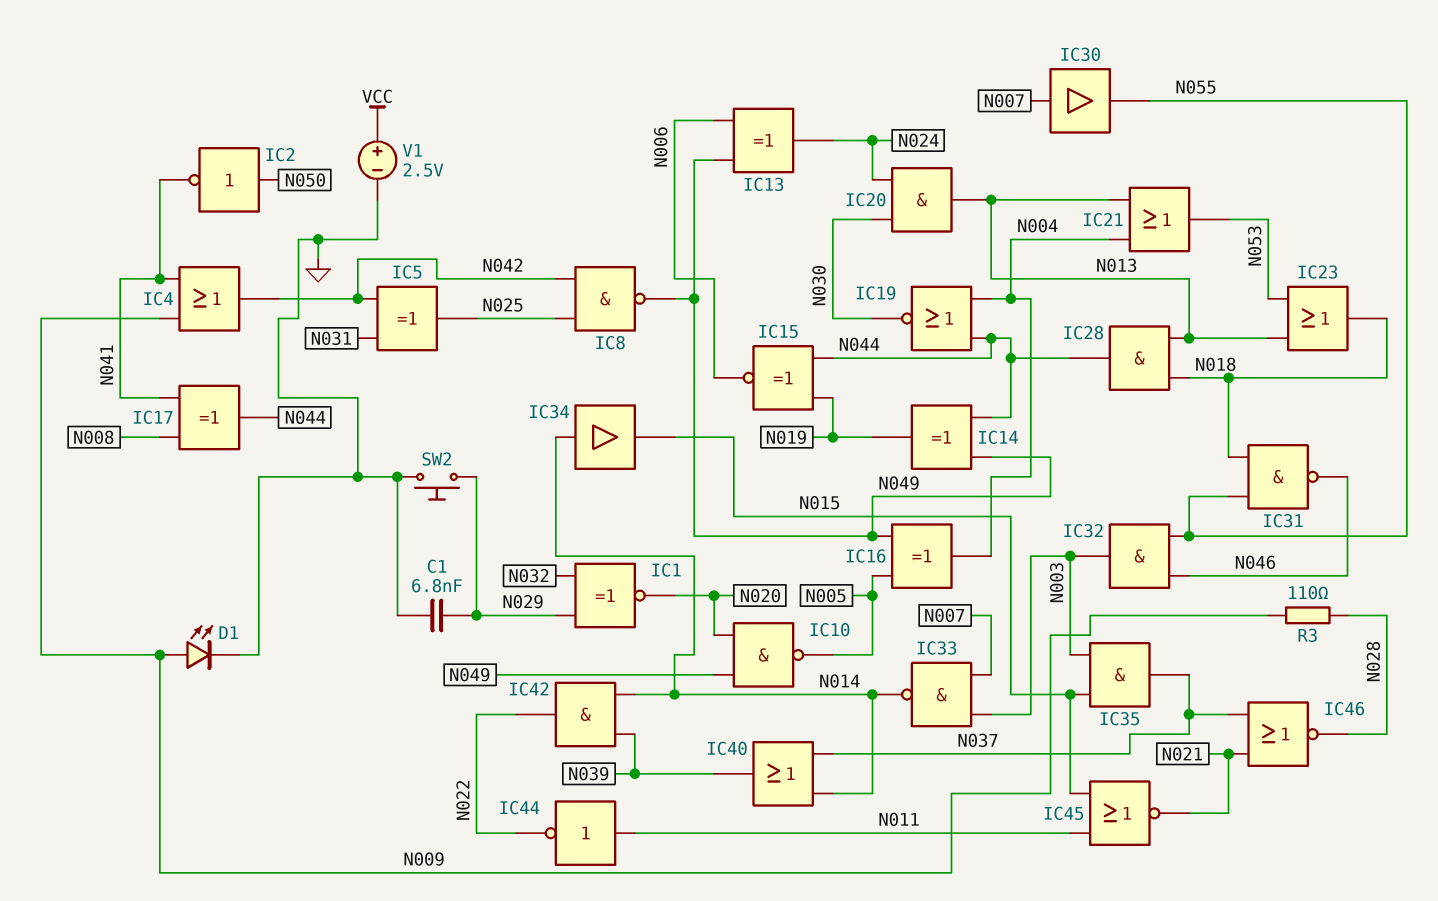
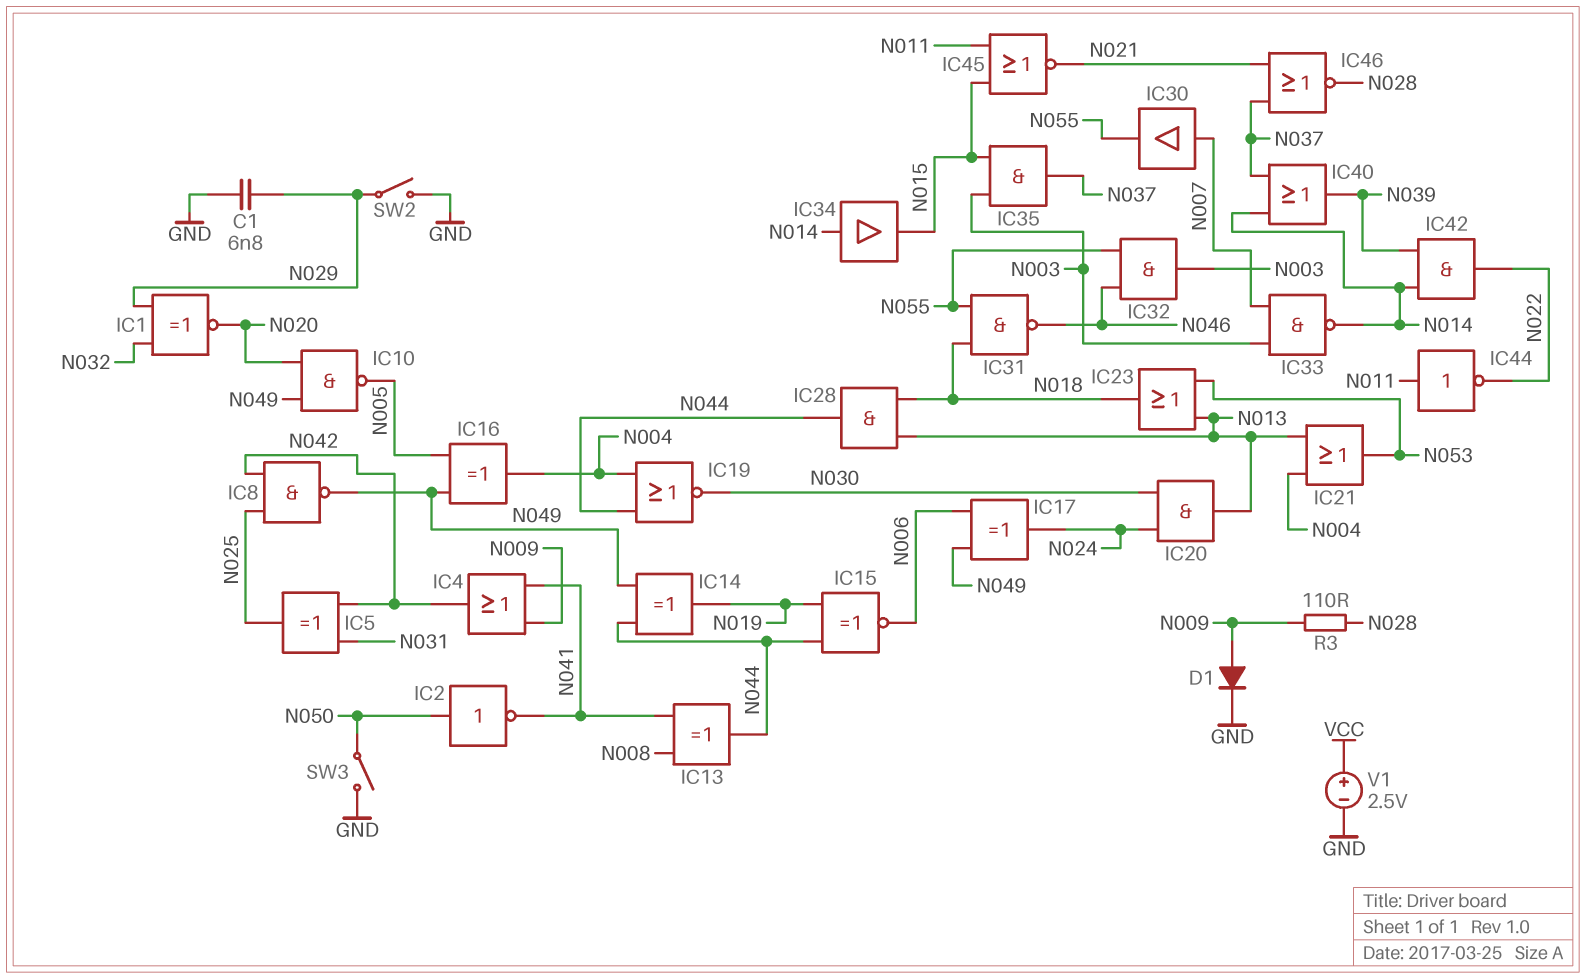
D1: LED (A N009, K GND) -> diode (A N009, K GND)
IC13: XOR (in N006, in N049, out N024) -> XOR (in N008, in N041, out N044)
IC17: XOR (in N008, in N041, out N044) -> XOR (in N006, in N049, out N024)
SW2: button (GND, N029) -> switch (GND, N029)
SW3: none -> switch (GND, N050)

